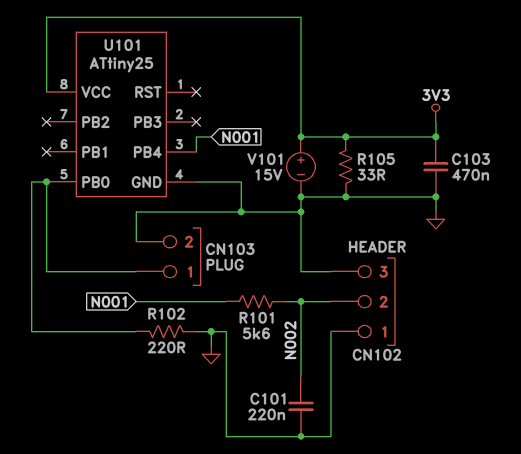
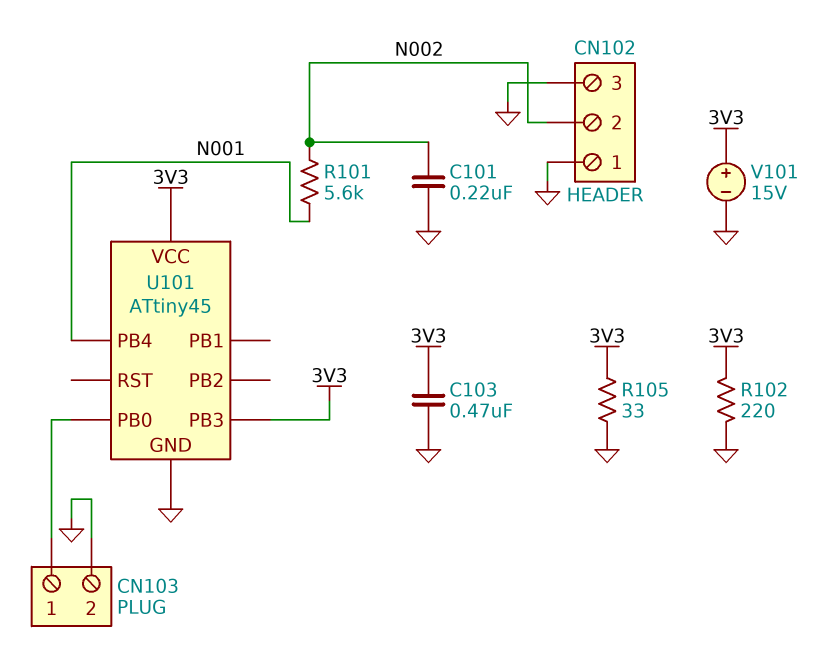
R102: 220 (CN103/1, GND) -> 220 (3V3, GND)
U101: ATtiny25 -> ATtiny45
U101 pin PB3: none -> 3V3

